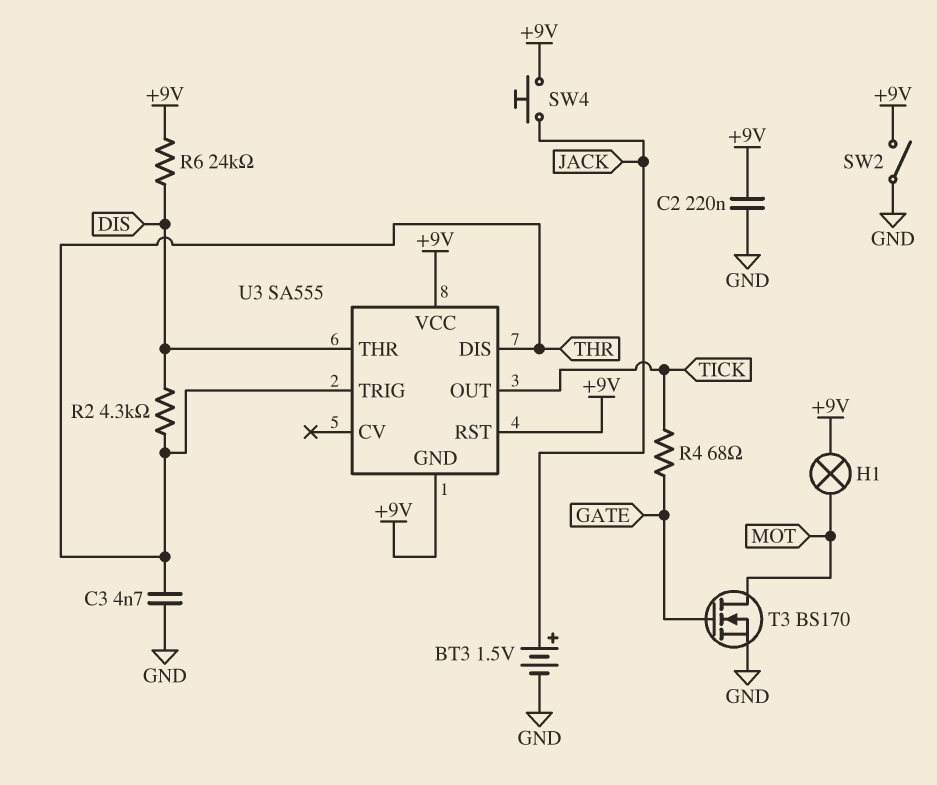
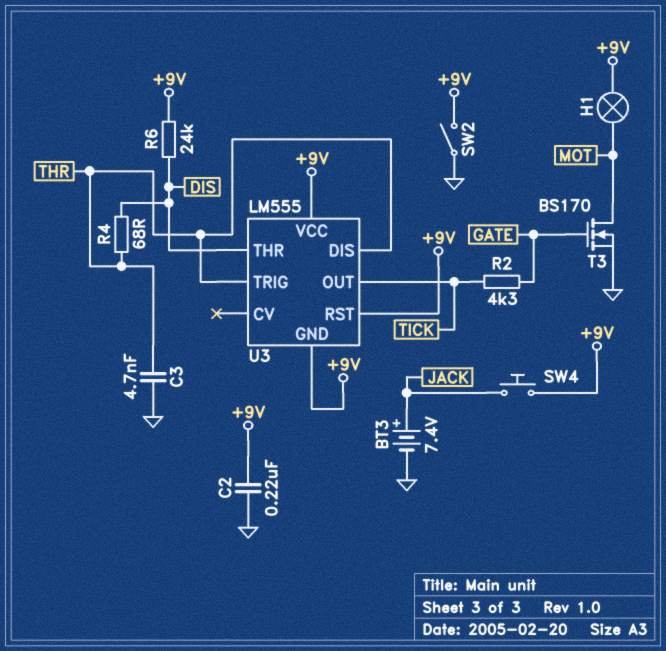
BT3: 1.5V (plus JACK, minus GND) -> 7.4V (plus JACK, minus GND)
R2: 4.3k (DIS, THR) -> 4.3k (GATE, TICK)
R4: 68 (GATE, TICK) -> 68 (DIS, THR)
U3: SA555 -> LM555

